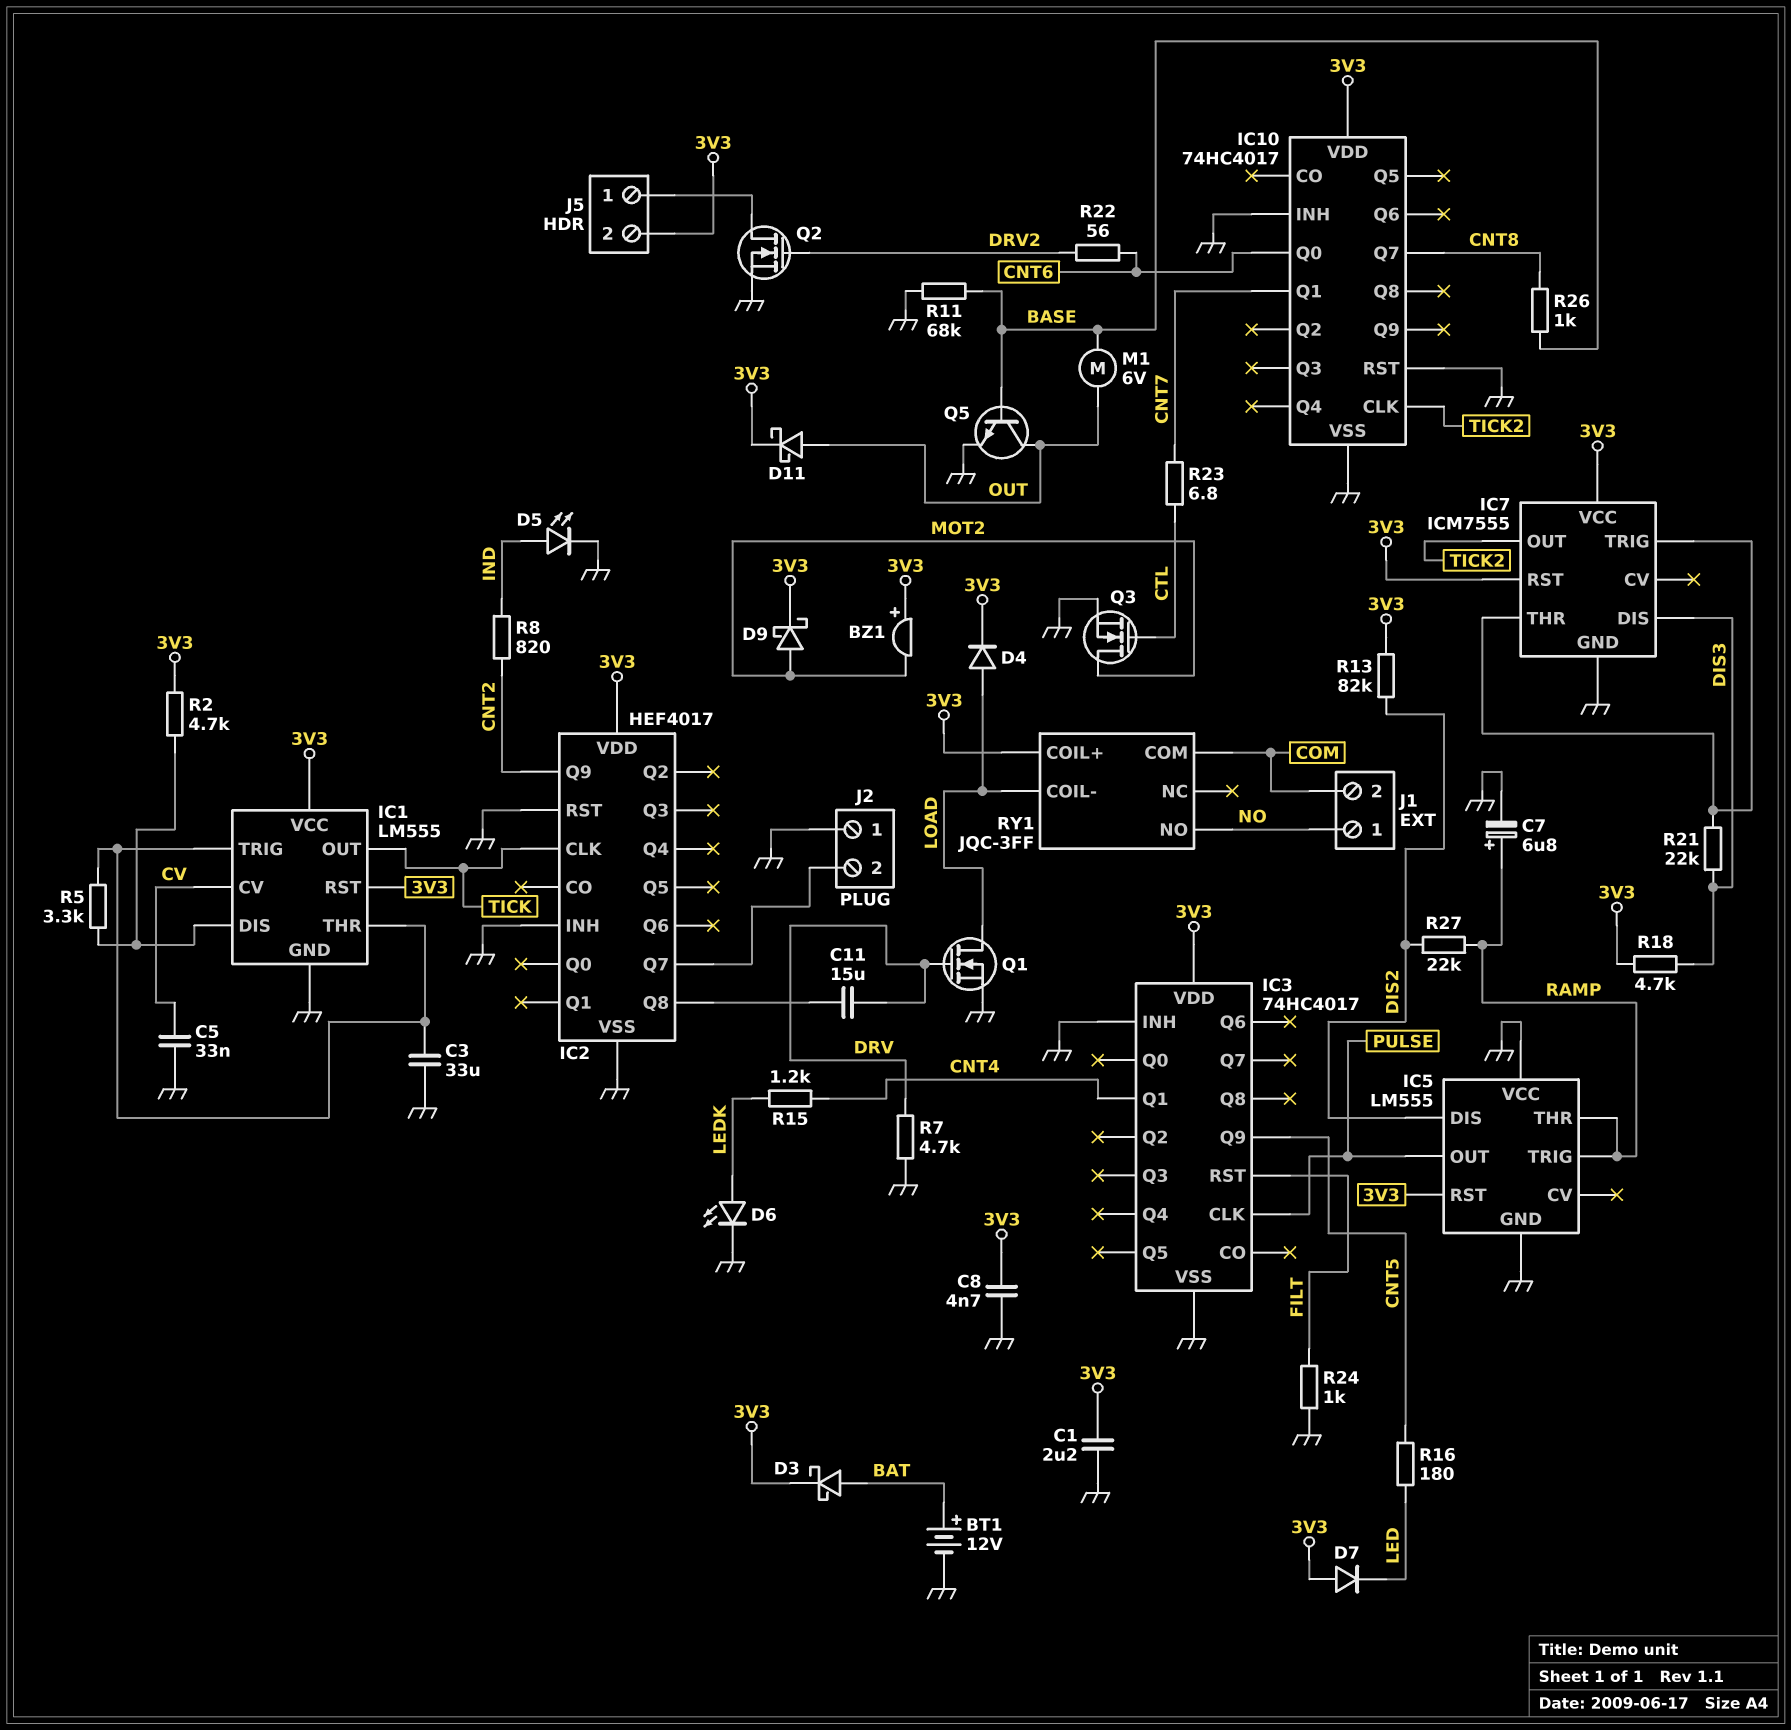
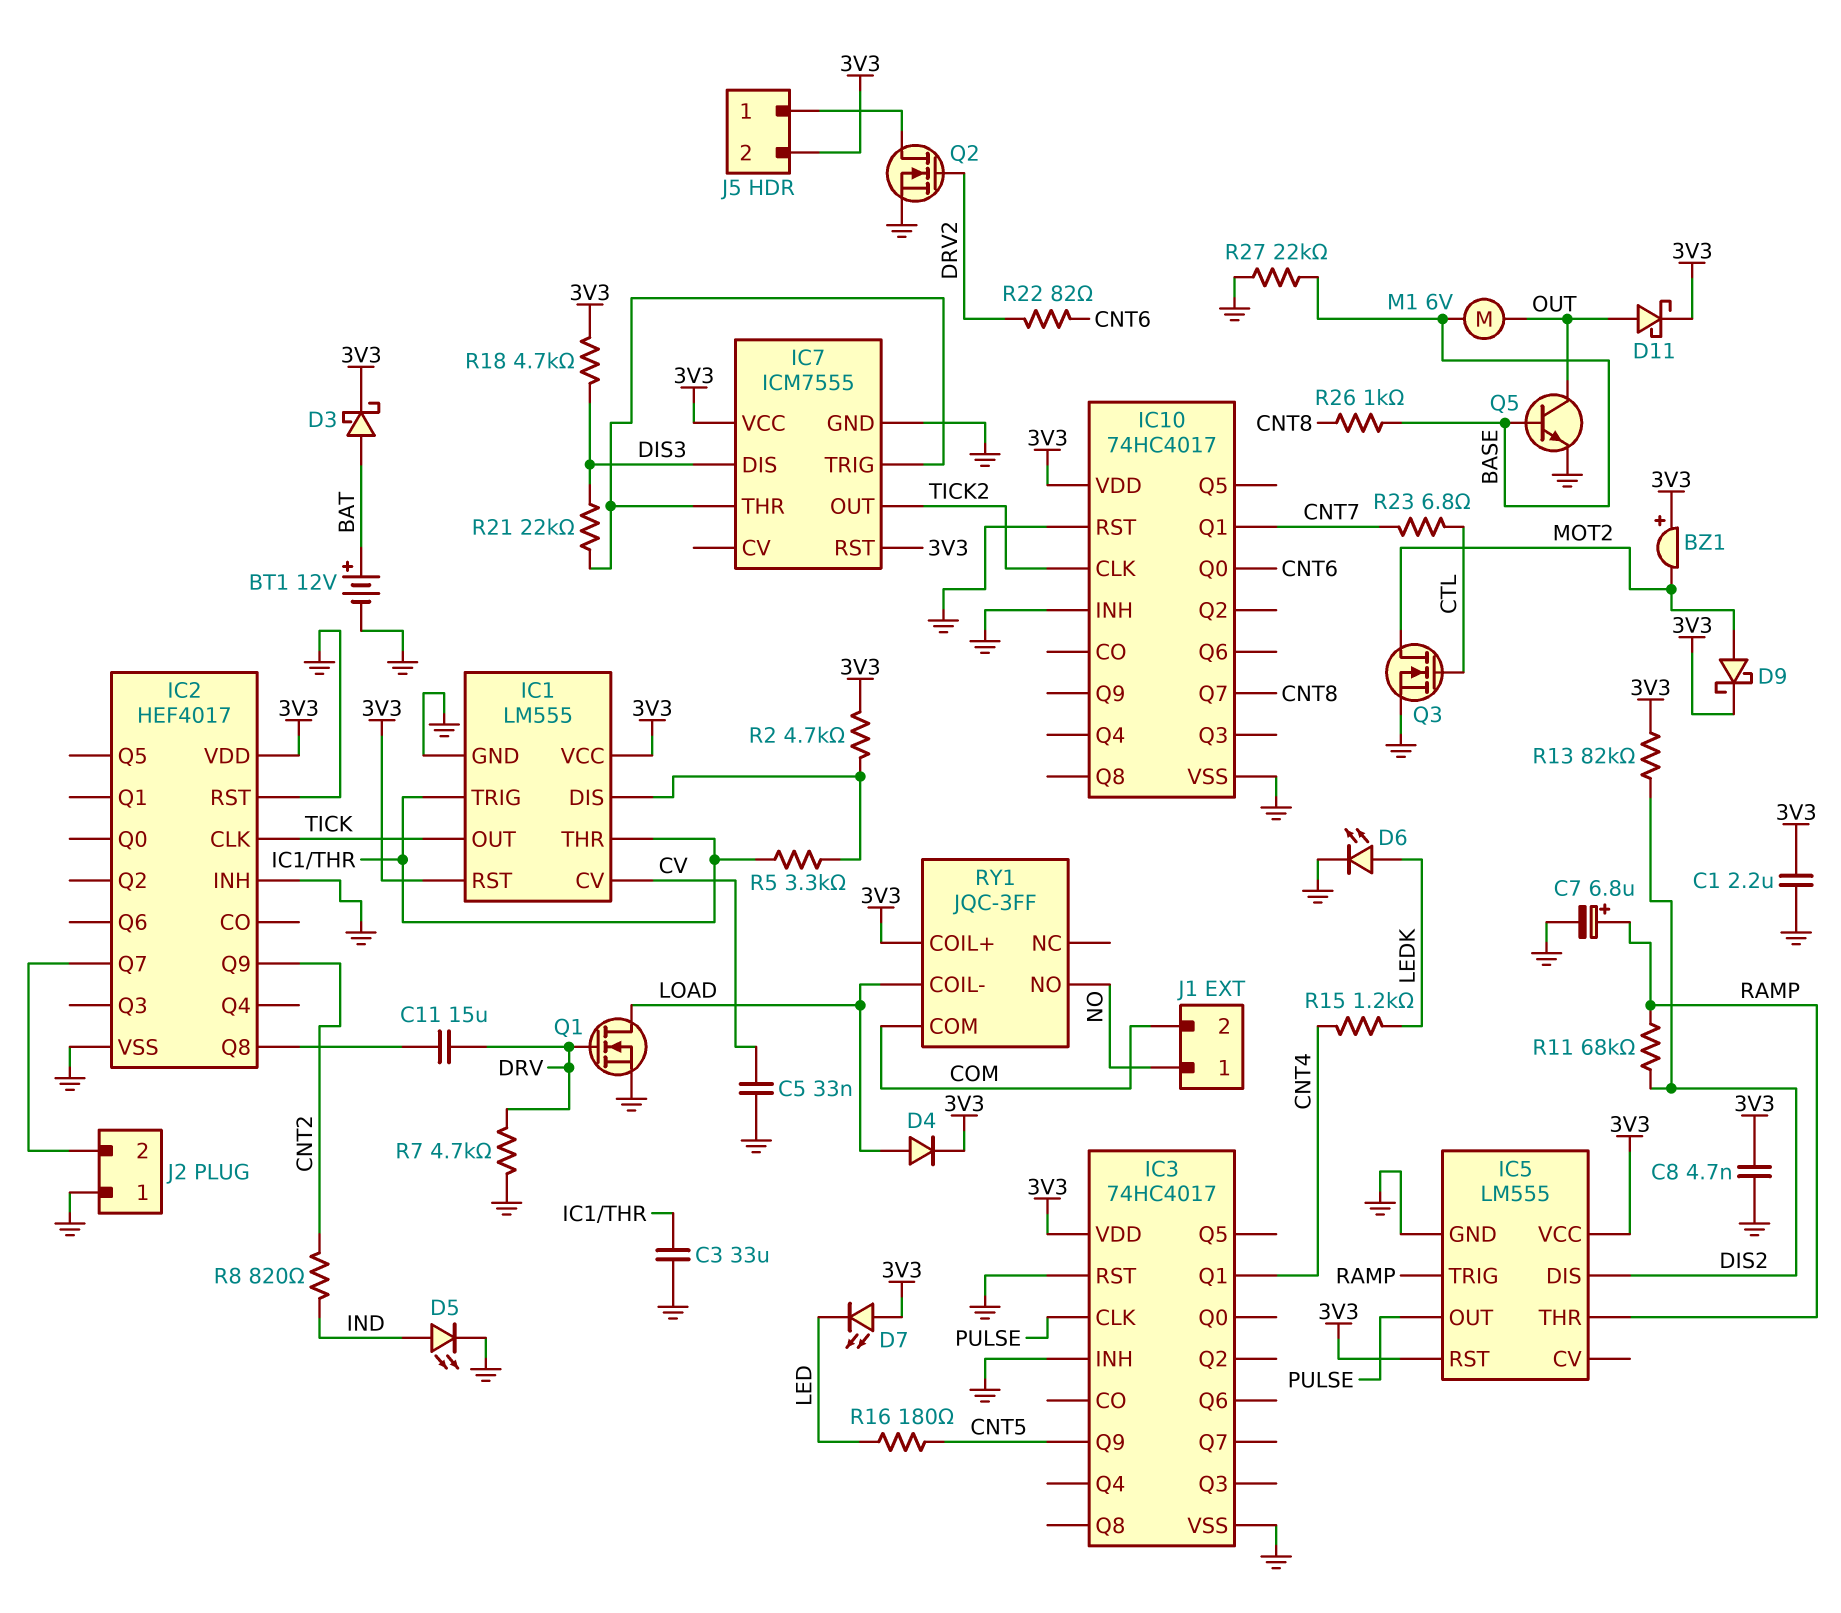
D7: diode (A 3V3, K LED) -> LED (A 3V3, K LED)
IC3 pin RST: FILT -> GND
IC5 pin VCC: GND -> 3V3
R11: 68k (BASE, GND) -> 68k (DIS2, RAMP)
R22: 56 (CNT6, DRV2) -> 82 (CNT6, DRV2)
R24: 1k (FILT, GND) -> none
R27: 22k (DIS2, RAMP) -> 22k (BASE, GND)

